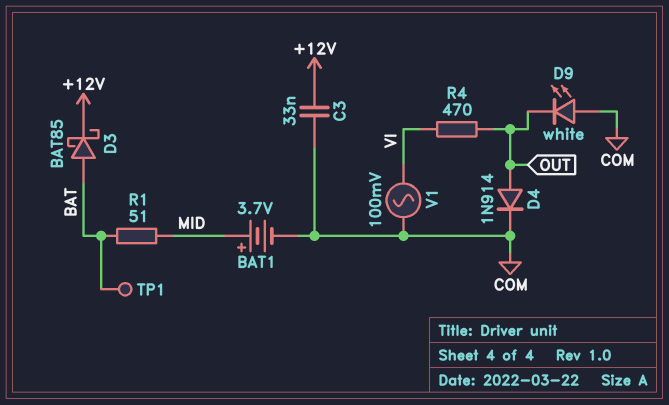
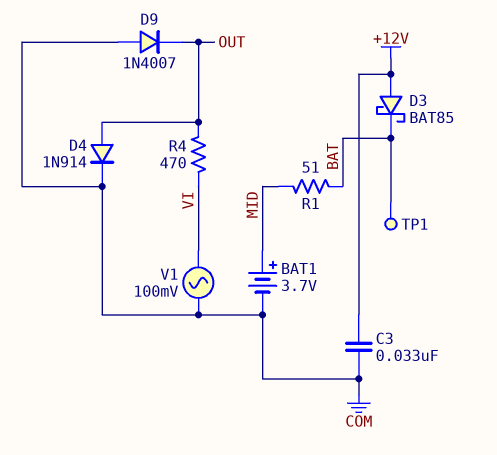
D3: schottky BAT85 (A BAT, K +12V) -> schottky BAT85 (A +12V, K BAT)
D9: LED white (A COM, K OUT) -> diode 1N4007 (A COM, K OUT)

